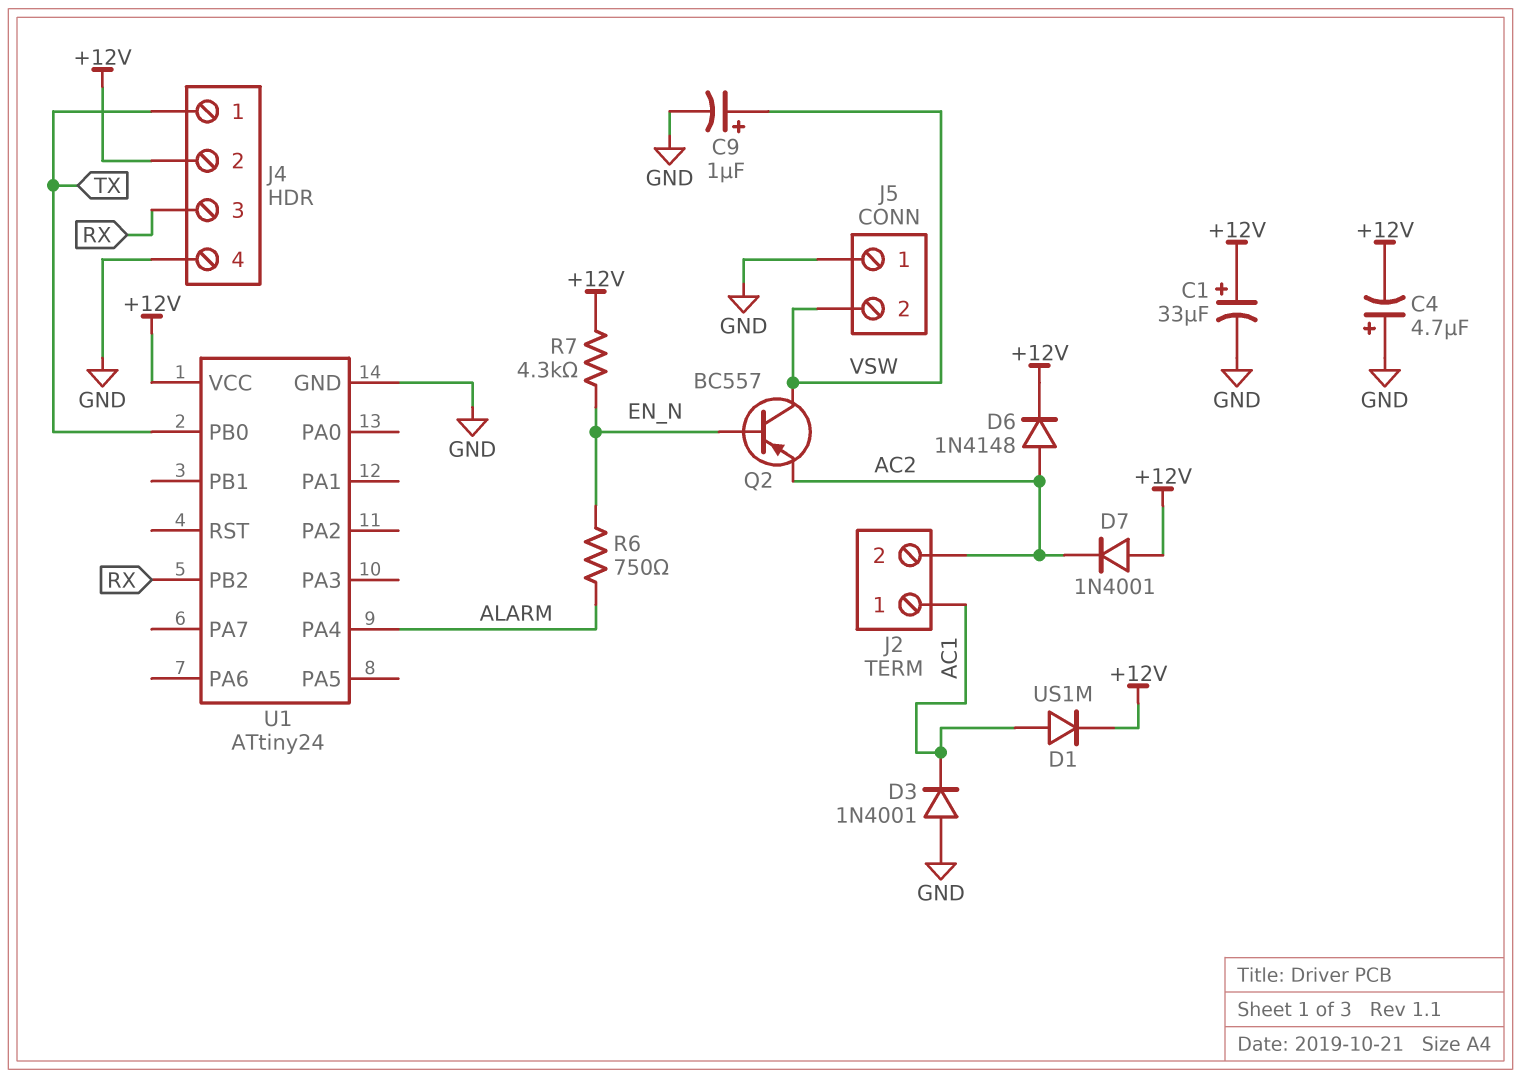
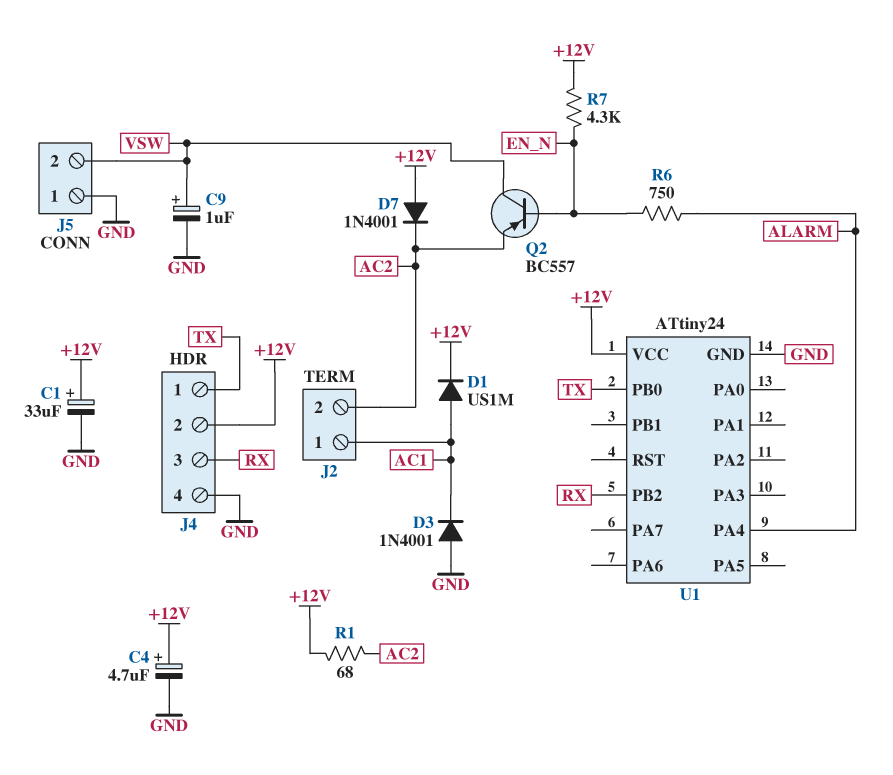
C4: 4.7uF (plus GND, minus +12V) -> 4.7uF (plus +12V, minus GND)
D6: diode 1N4148 (A AC2, K +12V) -> none
R1: none -> 68 (+12V, AC2)

